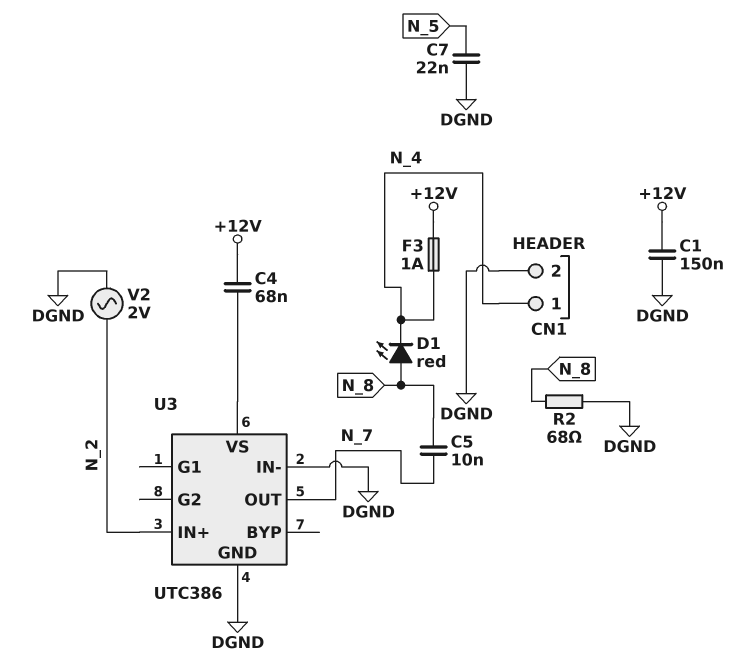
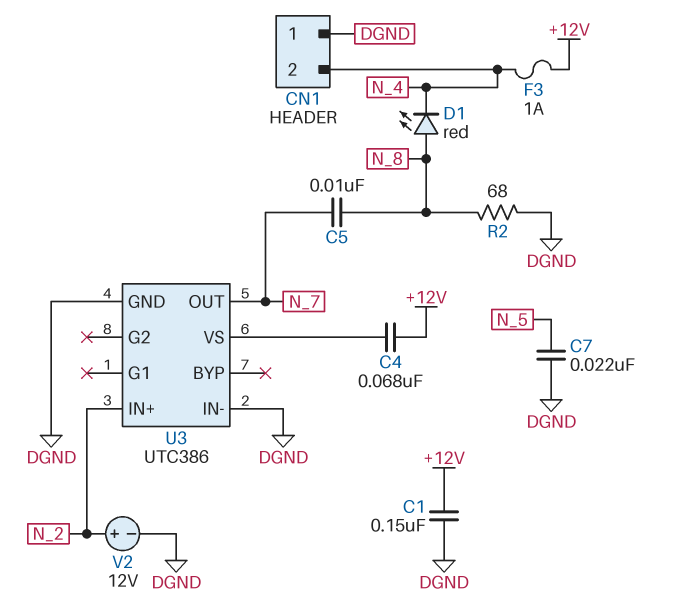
CN1 pin 1: N_4 -> DGND
CN1 pin 2: DGND -> N_4
V2: AC 2V (DGND, N_2) -> 12V (plus N_2, minus DGND)

